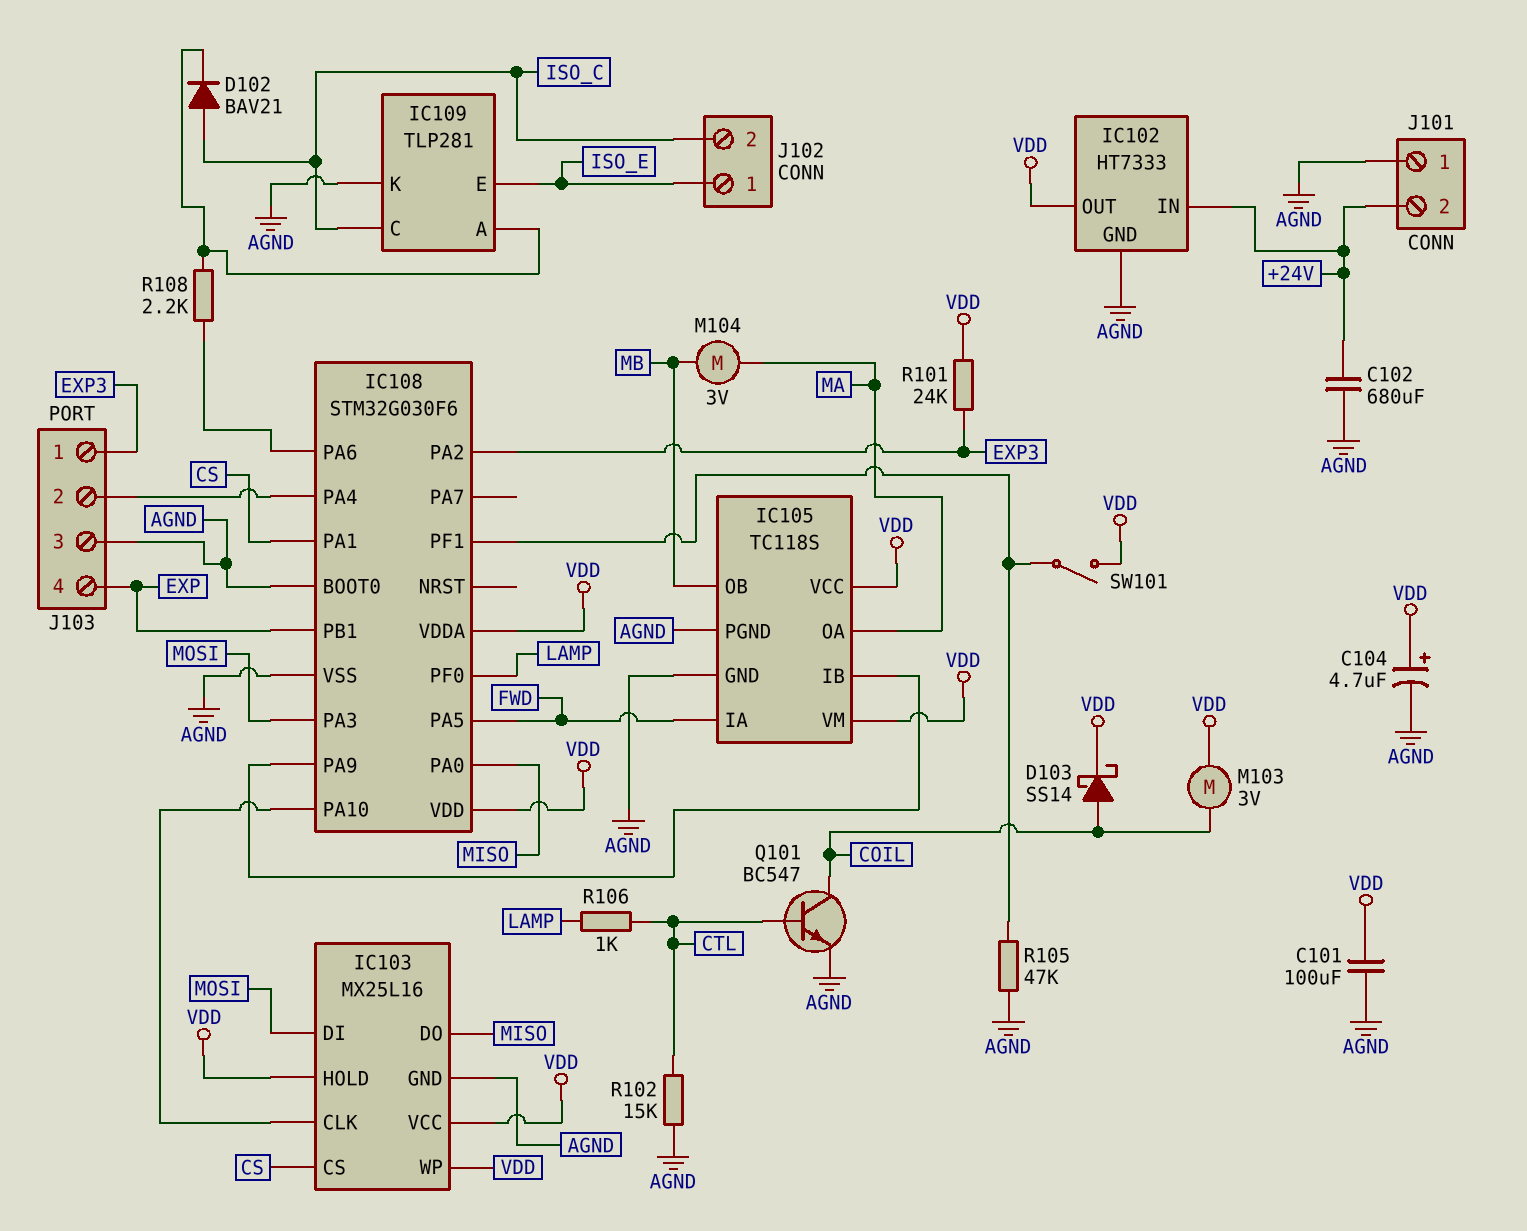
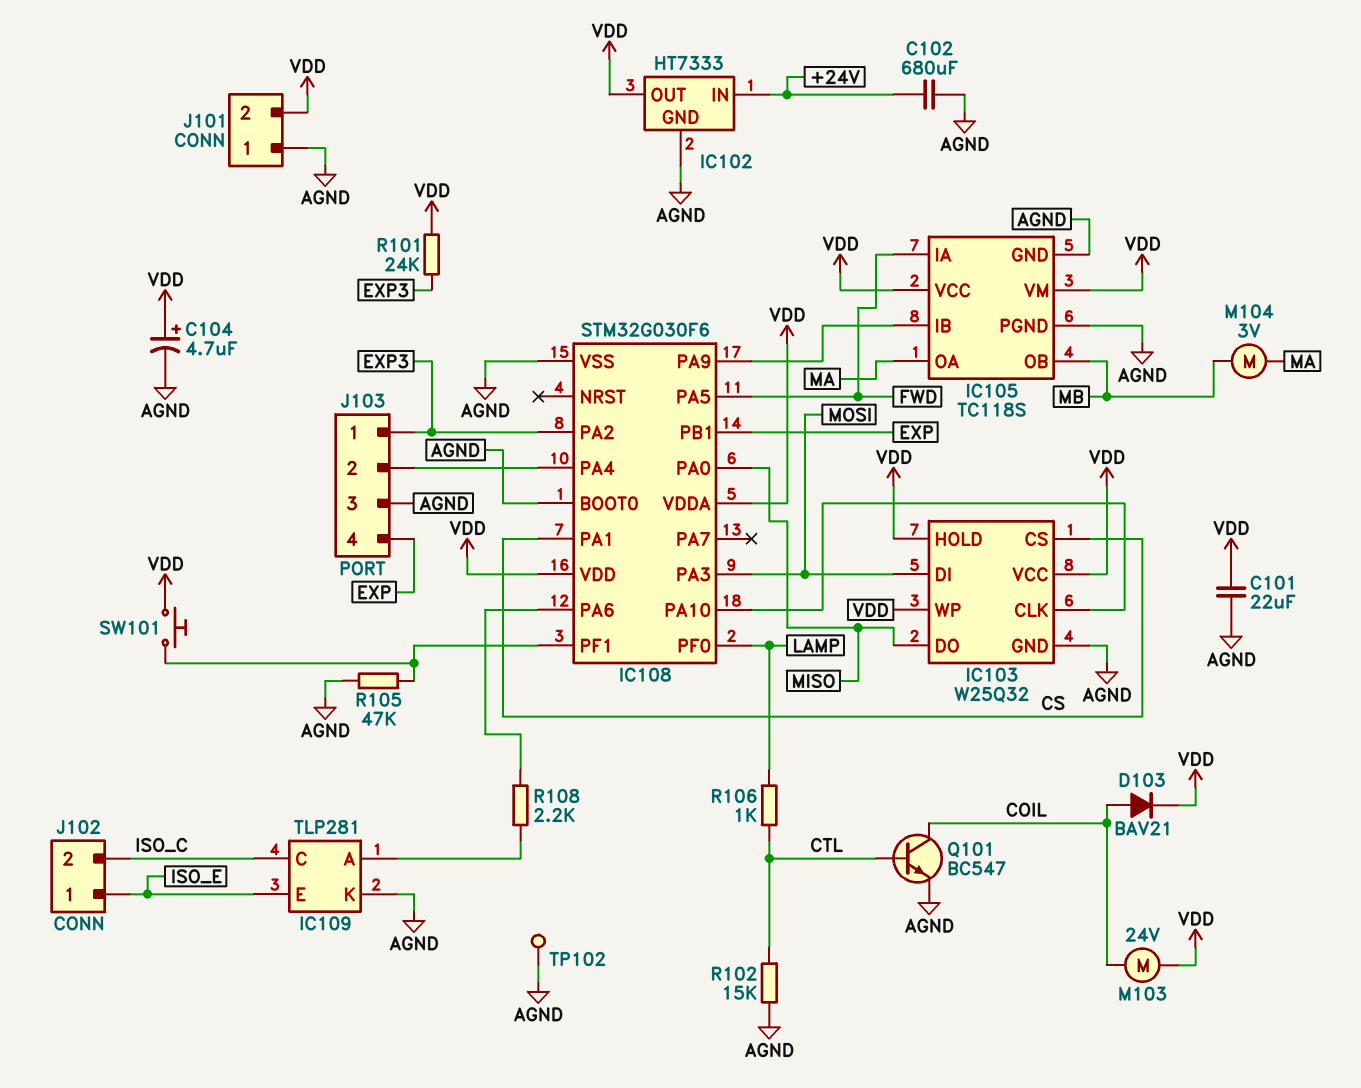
C101: 100uF (AGND, VDD) -> 22uF (AGND, VDD)
D102: diode BAV21 (A ISO_C, K IC109/A) -> none
D103: schottky SS14 (A COIL, K VDD) -> diode BAV21 (A COIL, K VDD)
IC103: MX25L16 -> W25Q32
J101 pin 2: +24V -> VDD
M103: motor 3V (COIL, VDD) -> motor 24V (COIL, VDD)
SW101: switch (IC108/PF1, VDD) -> button (IC108/PF1, VDD)
TP102: none -> test point (AGND)

